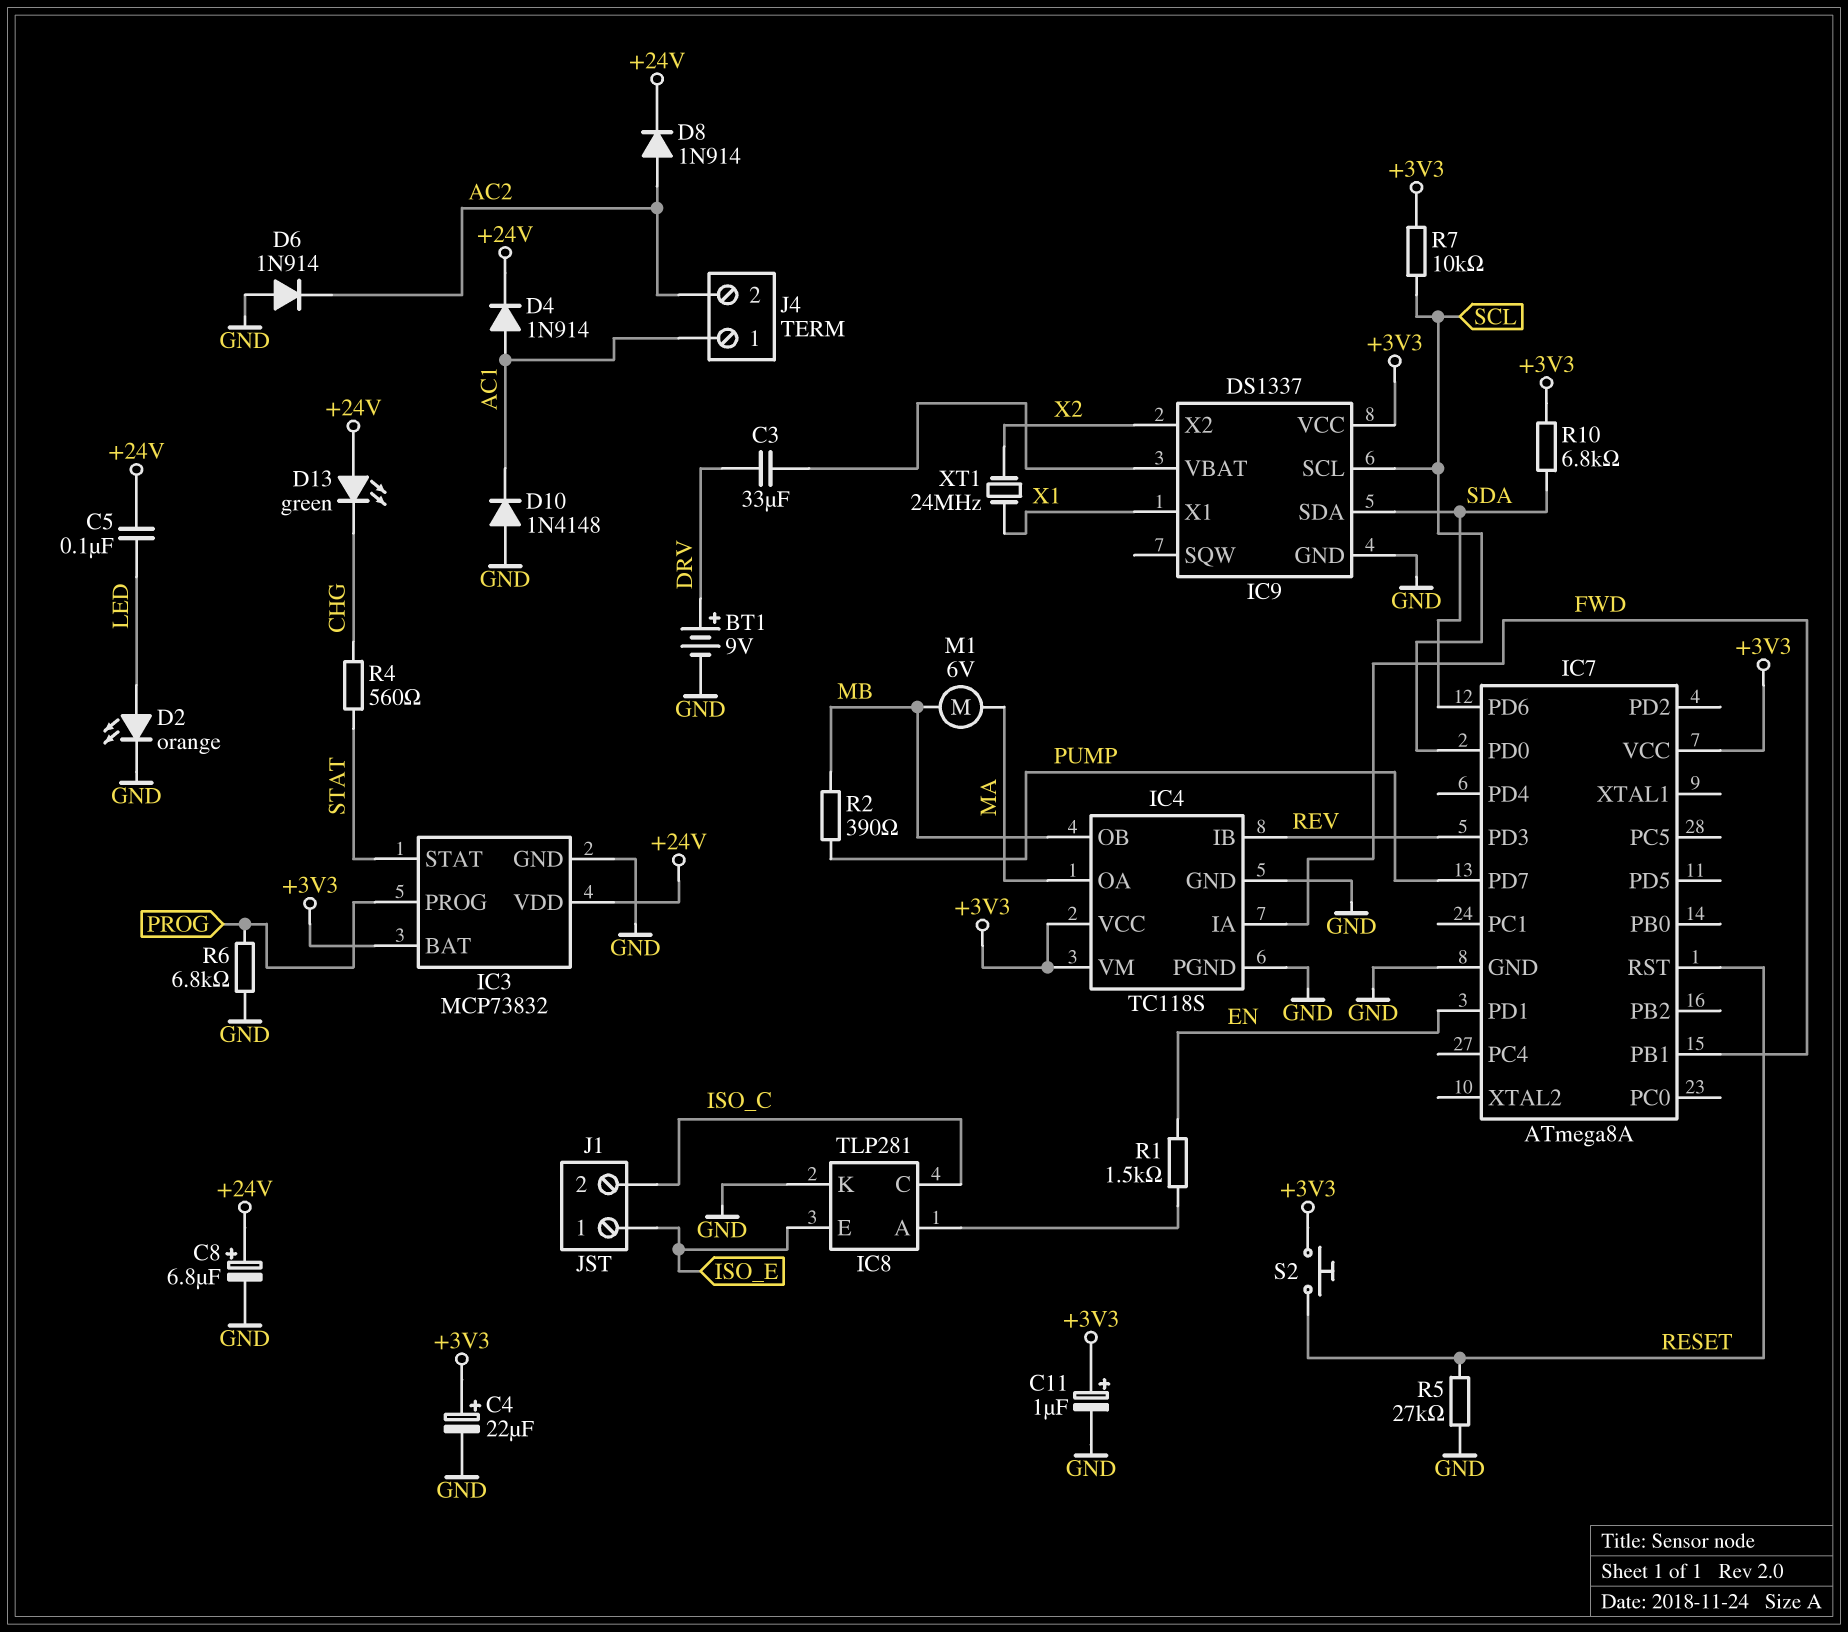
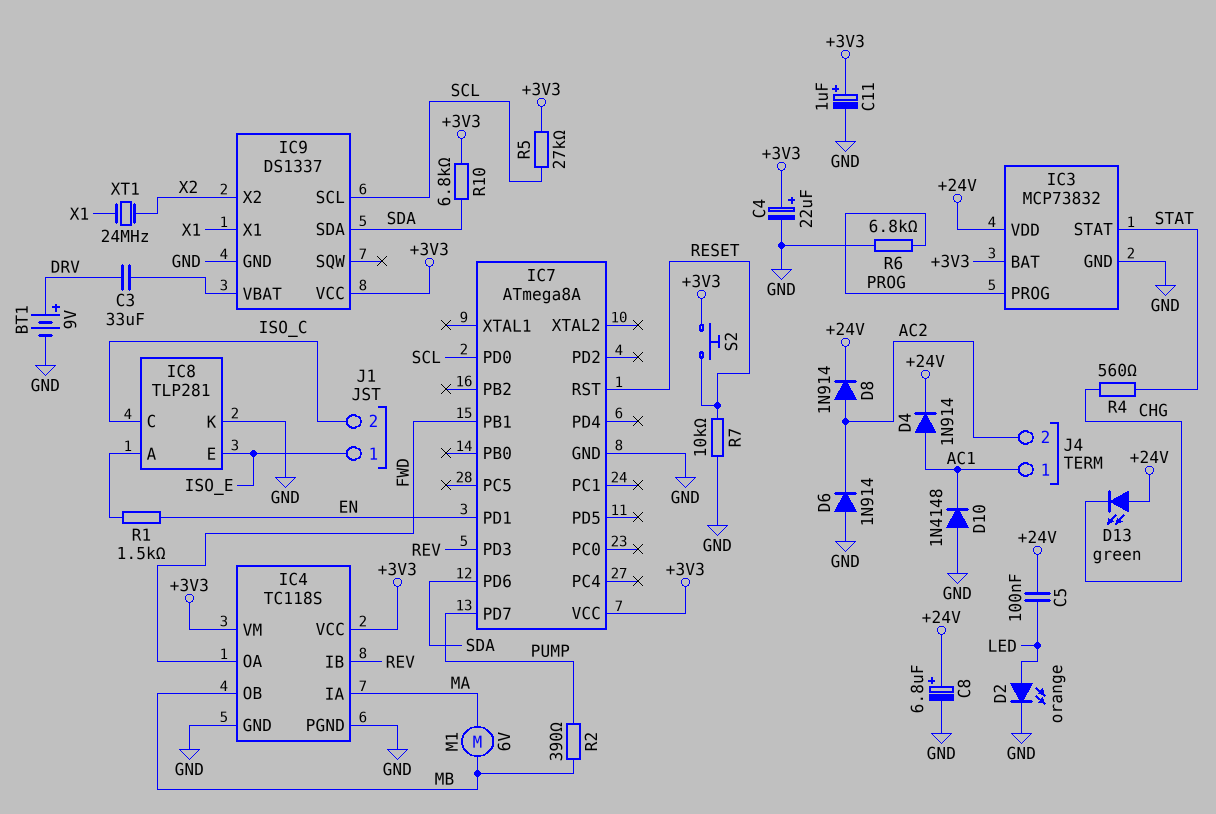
IC4 pin IA: FWD -> MA
IC4 pin OA: MA -> FWD
R5: 27k (GND, RESET) -> 27k (+3V3, SCL)
R7: 10k (+3V3, SCL) -> 10k (GND, RESET)

